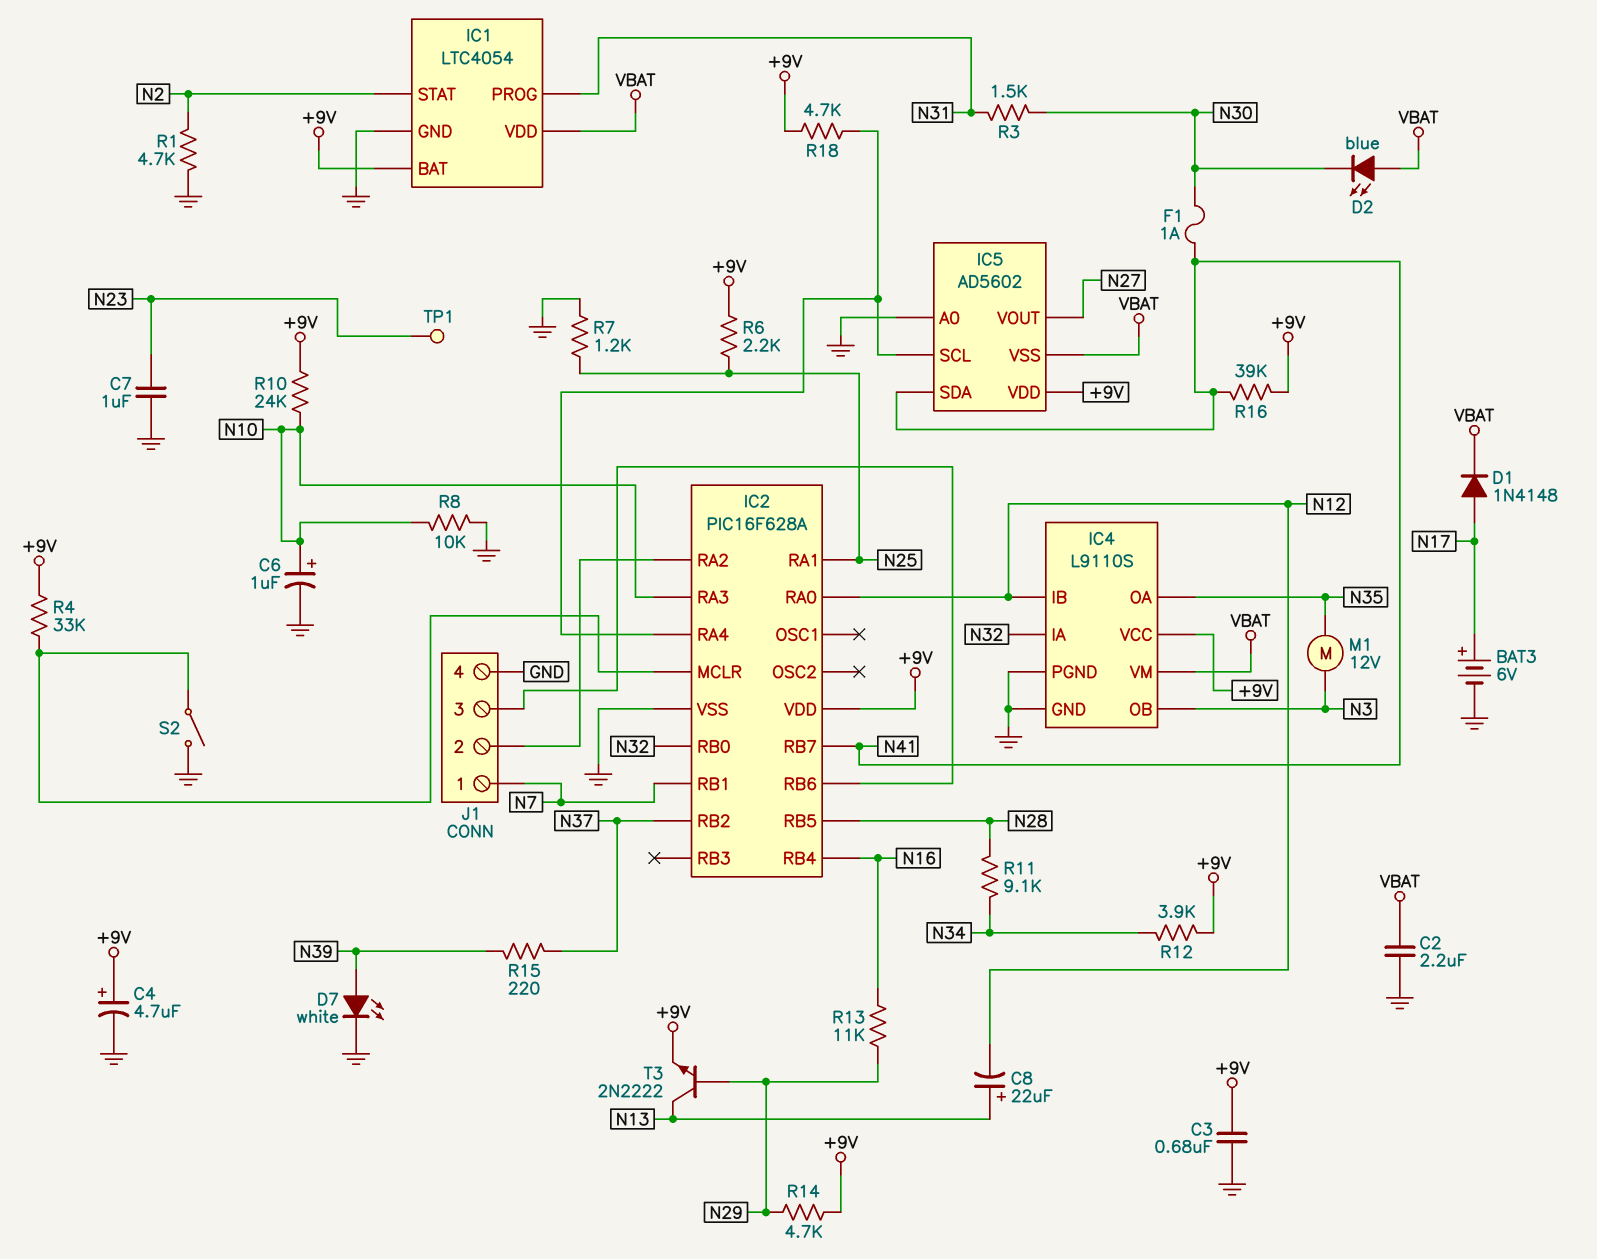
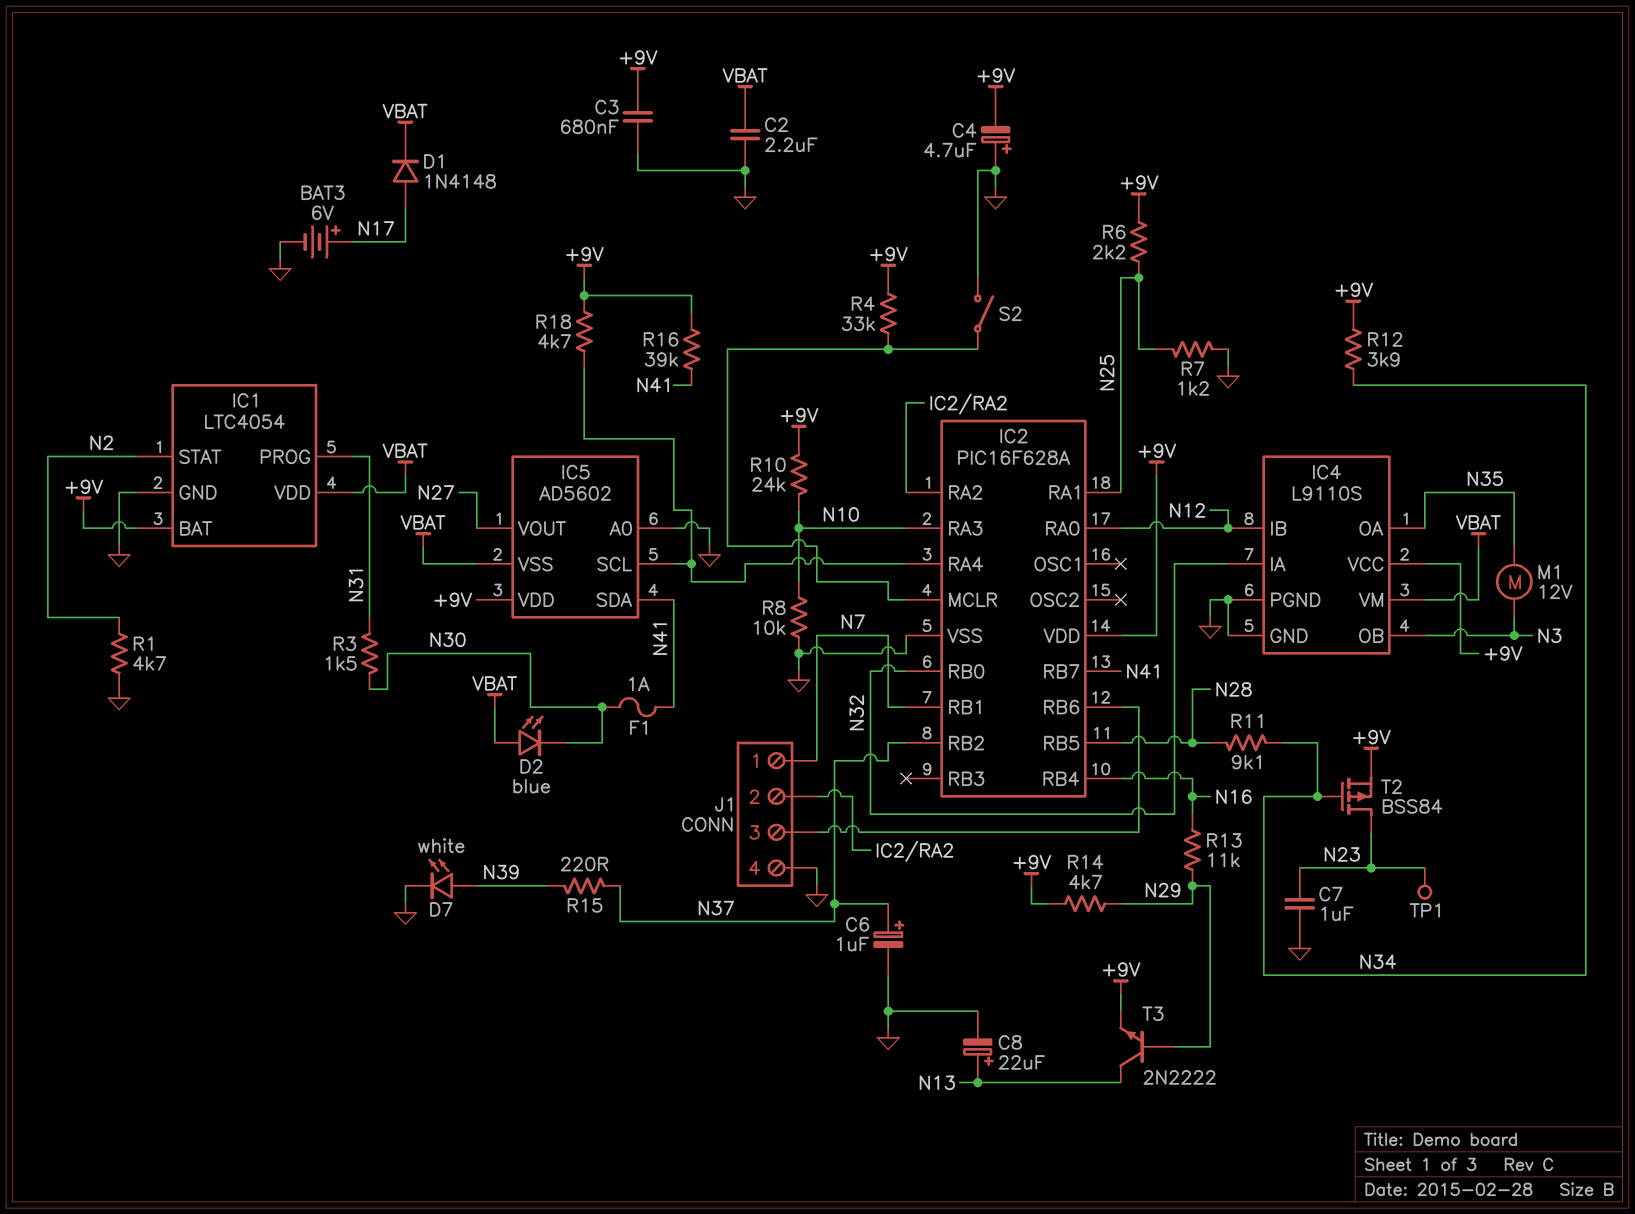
C4: 4.7uF (plus +9V, minus GND) -> 4.7uF (plus GND, minus +9V)
C6: 1uF (plus N10, minus GND) -> 1uF (plus N37, minus GND)
C8: 22uF (plus N13, minus N12) -> 22uF (plus N13, minus GND)
T2: none -> PMOS BSS84 (G N34, D N23, S +9V)

